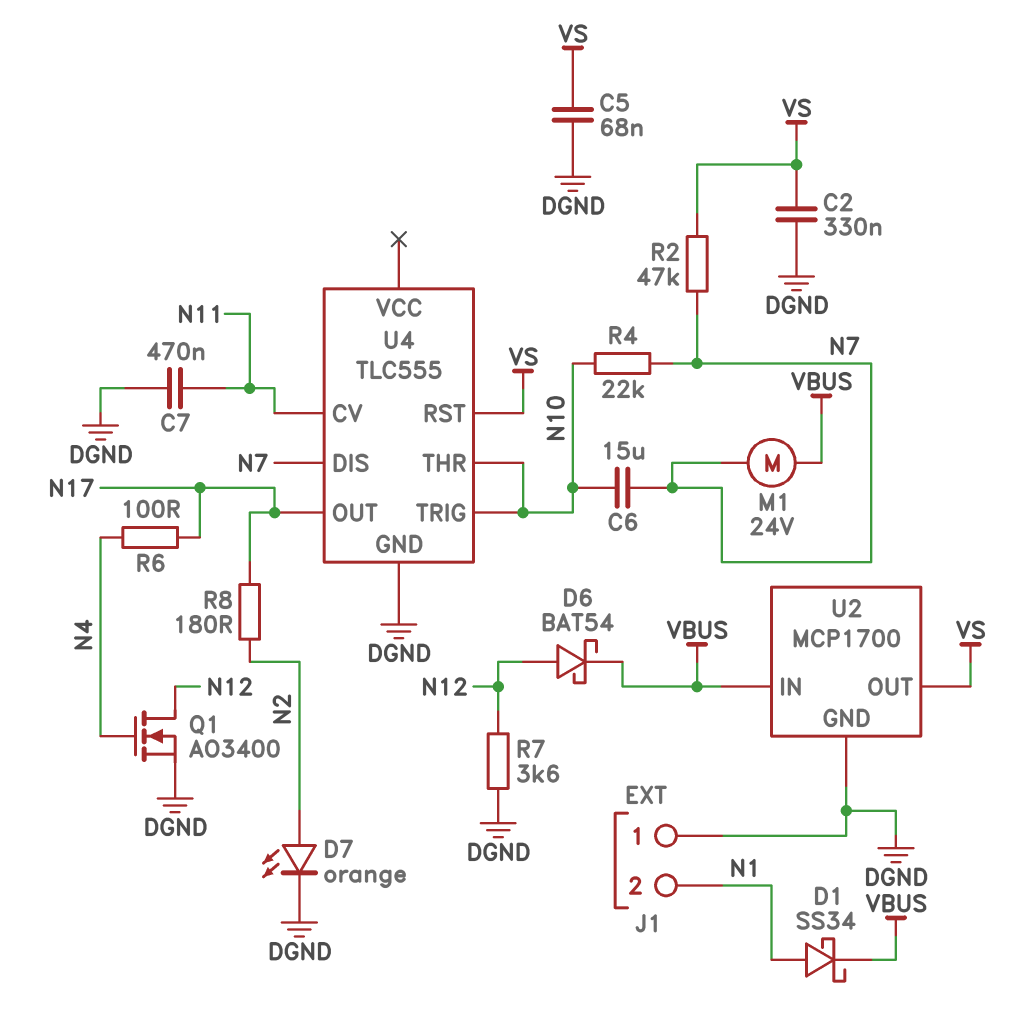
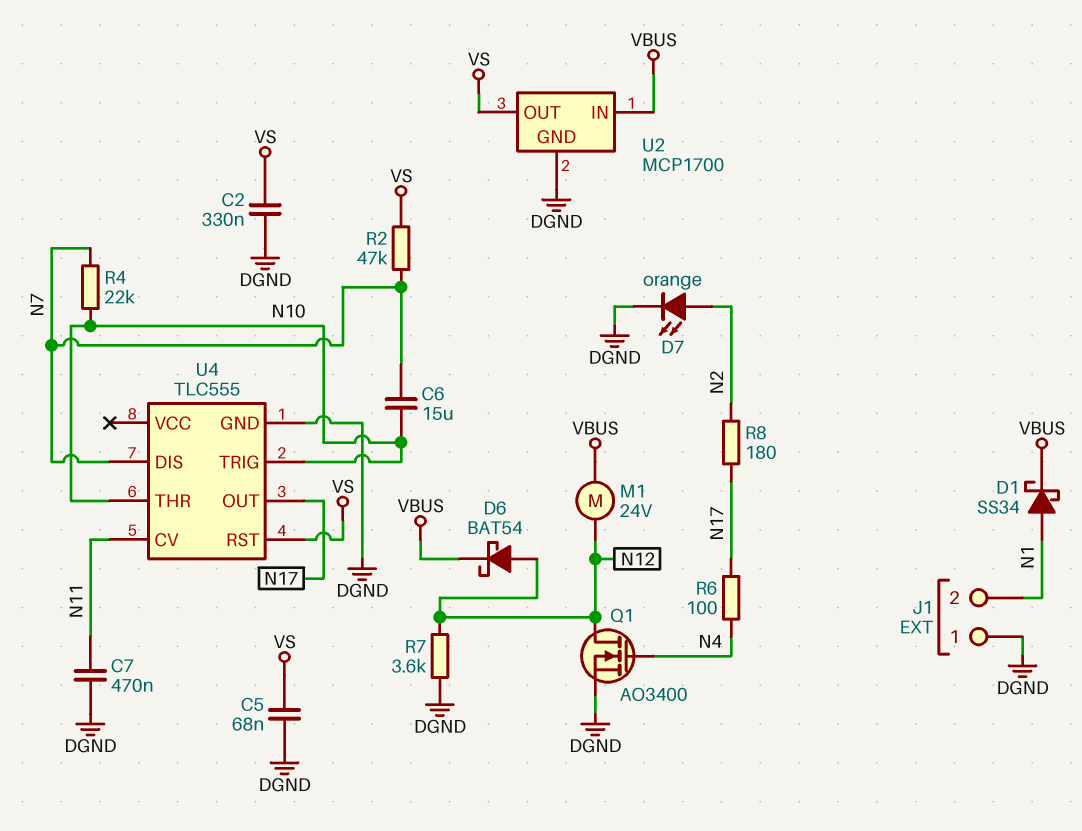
M1: motor 24V (N7, VBUS) -> motor 24V (N12, VBUS)

